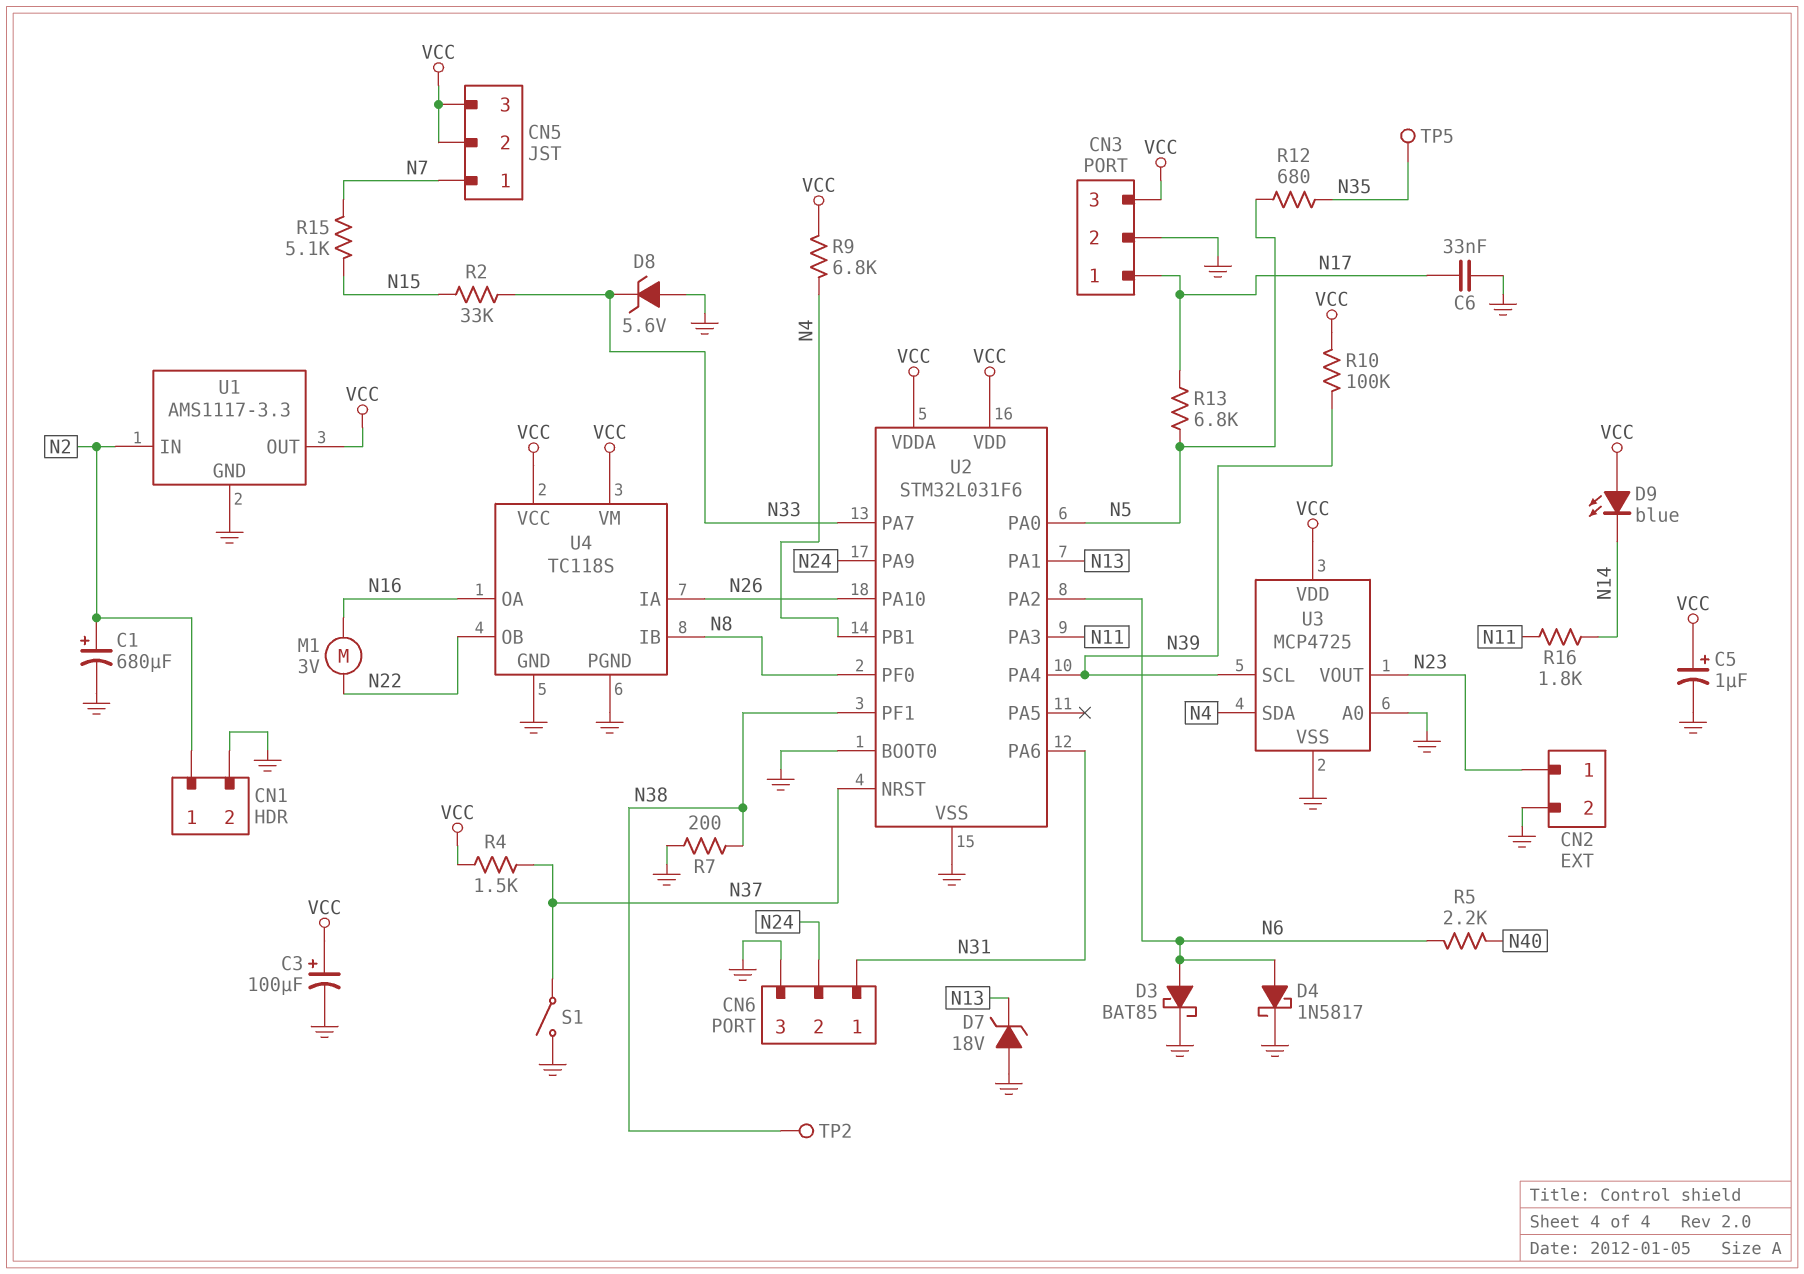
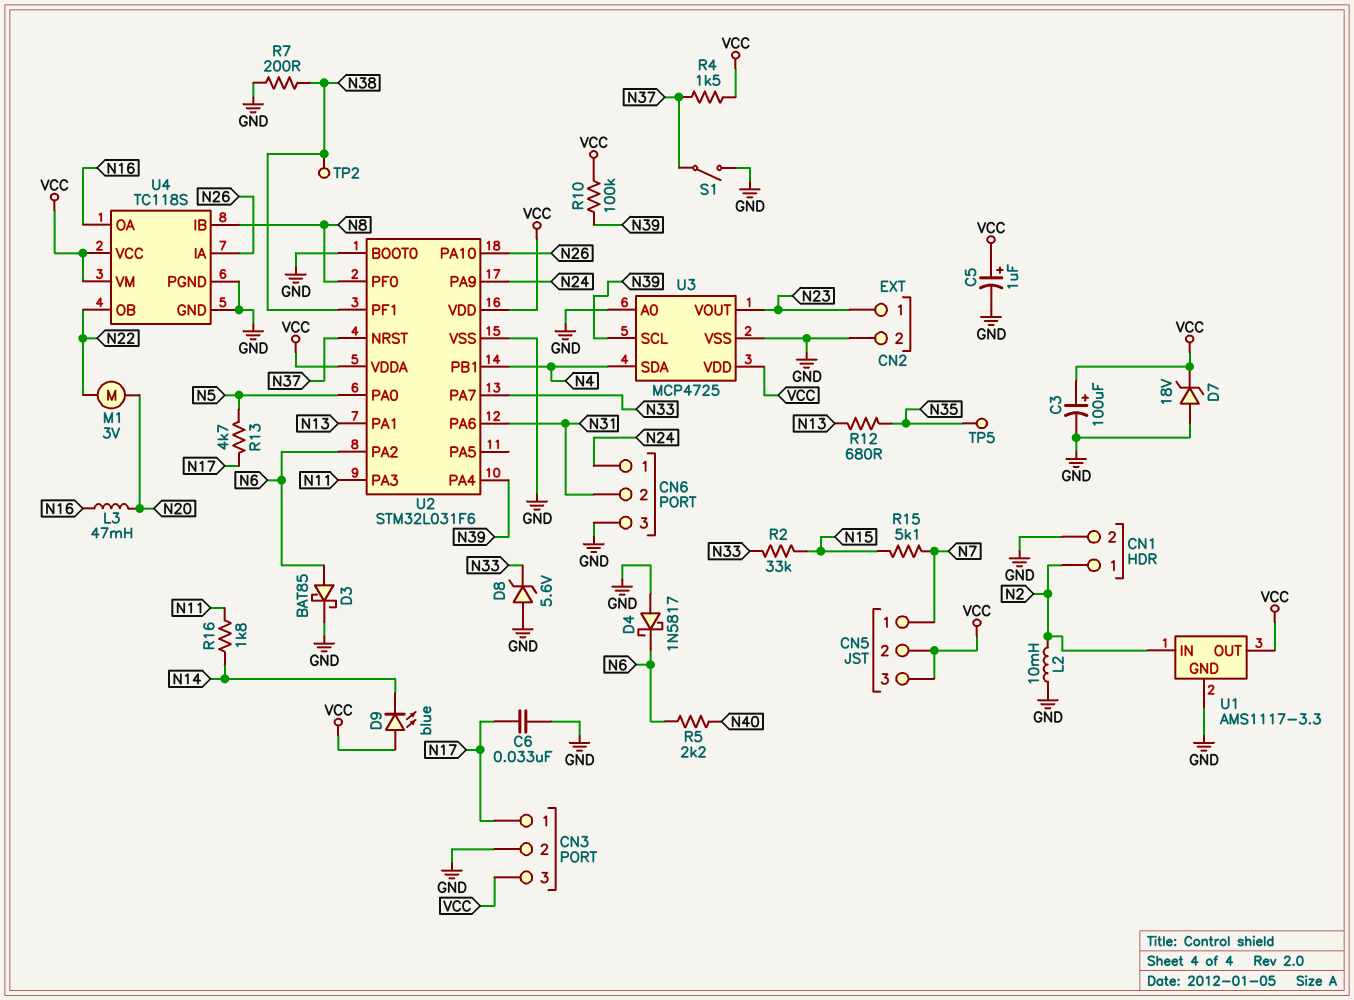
C1: 680uF (plus N2, minus GND) -> none
CN6 pin 1: N31 -> N24
CN6 pin 2: N24 -> N31
D4: schottky 1N5817 (A N6, K GND) -> schottky 1N5817 (A GND, K N6)
D7: zener 18V (A GND, K N13) -> zener 18V (A GND, K VCC)
L2: none -> 10mH (GND, N2)
L3: none -> 47mH (N16, N20)
M1: motor 3V (N16, N22) -> motor 3V (N20, N22)
R9: 6.8k (N4, VCC) -> none
R12: 680 (N5, N35) -> 680 (N13, N35)
R13: 6.8k (N5, N17) -> 4.7k (N5, N17)

